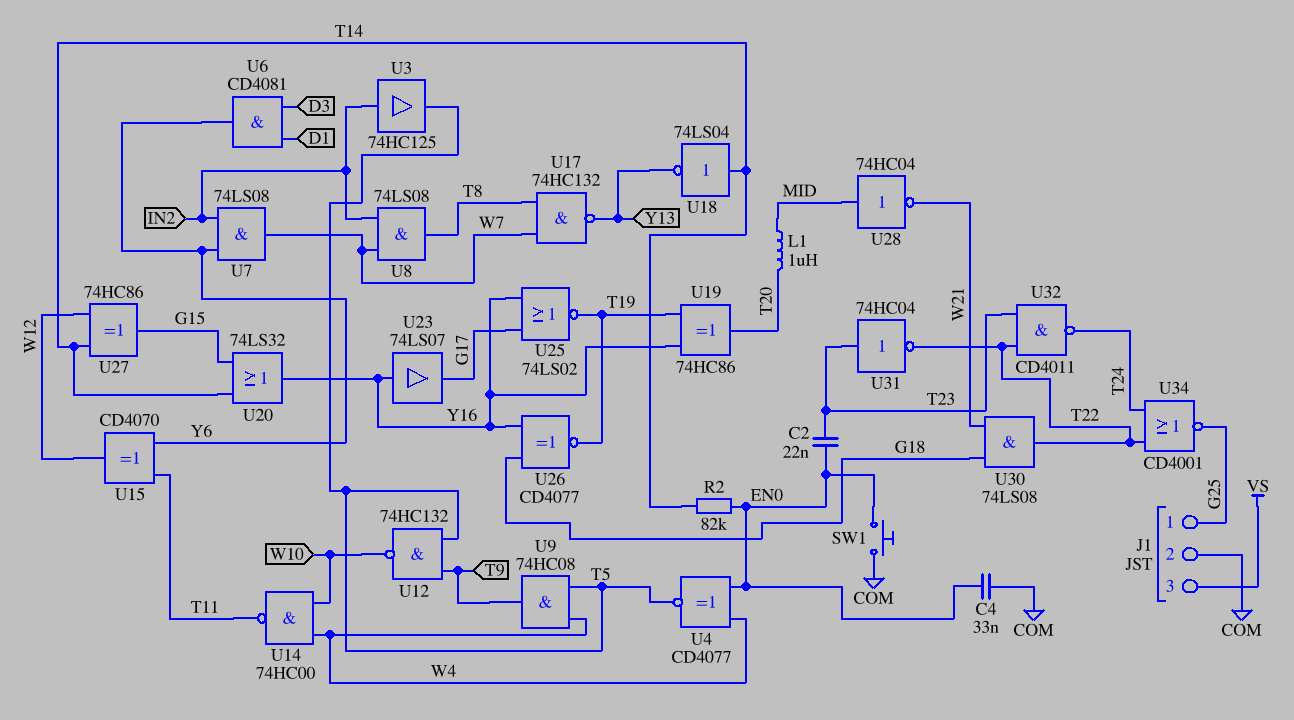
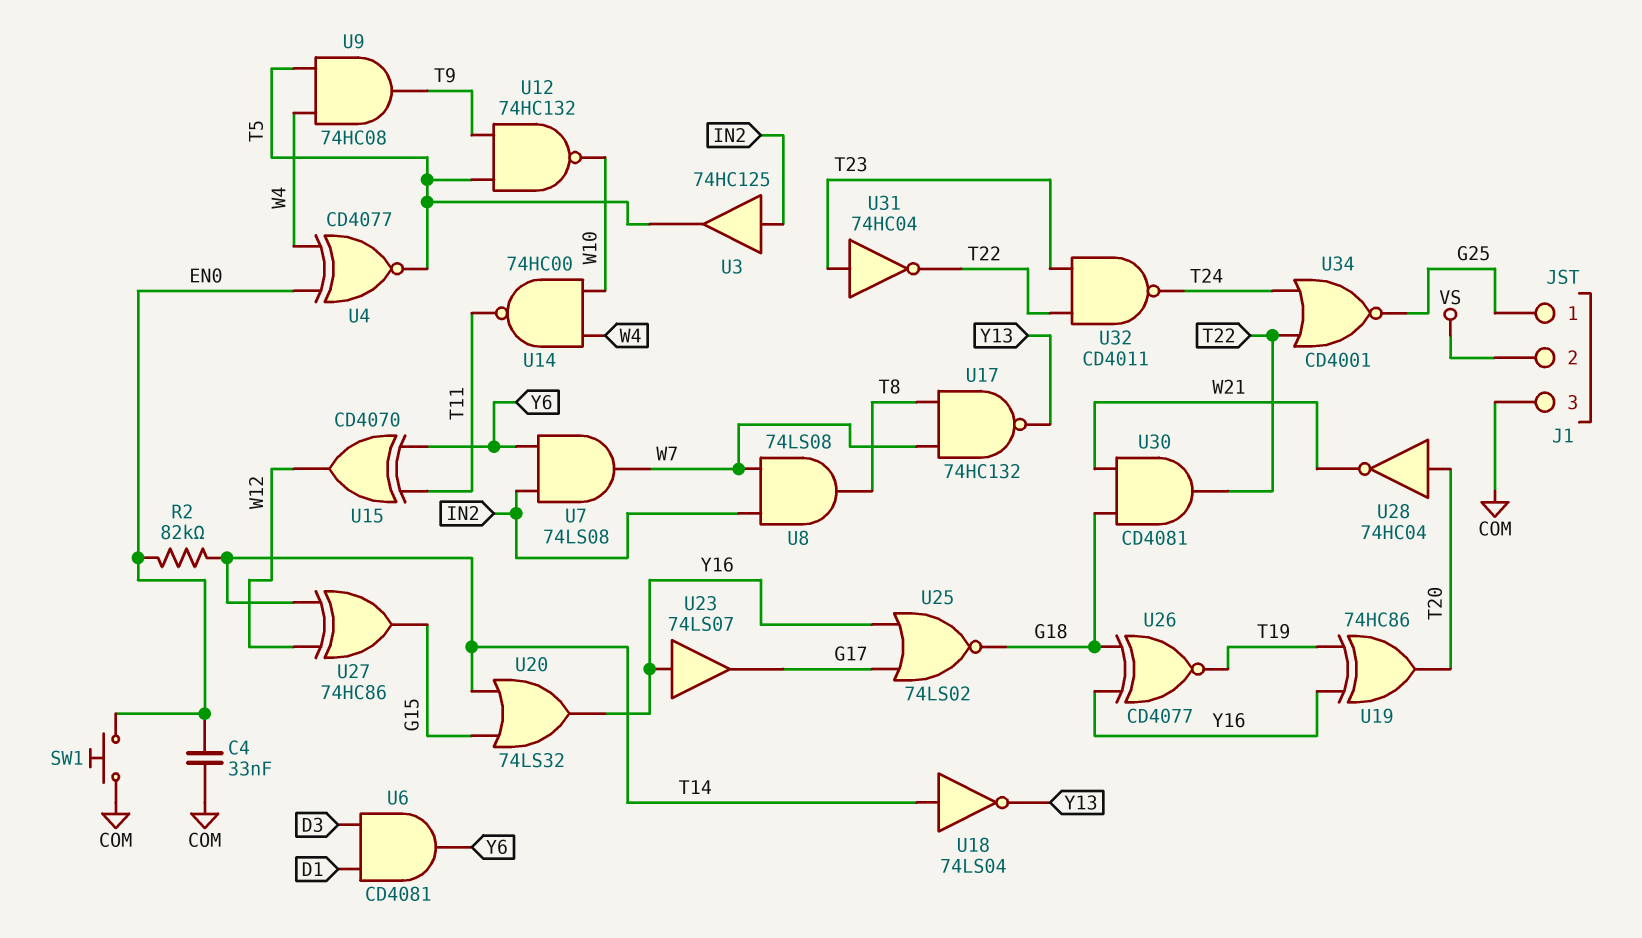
C2: 22nF (EN0, T23) -> none
J1 pin 2: COM -> VS
J1 pin 3: VS -> COM
L1: 1uH (MID, T20) -> none
U25: NOR 74LS02 (in G17, in Y16, out T19) -> NOR 74LS02 (in G17, in Y16, out G18)
U28: NOT 74HC04 (in MID, out W21) -> NOT 74HC04 (in T20, out W21)
U30: AND 74LS08 (in G18, in W21, out T22) -> AND CD4081 (in G18, in W21, out T22)

